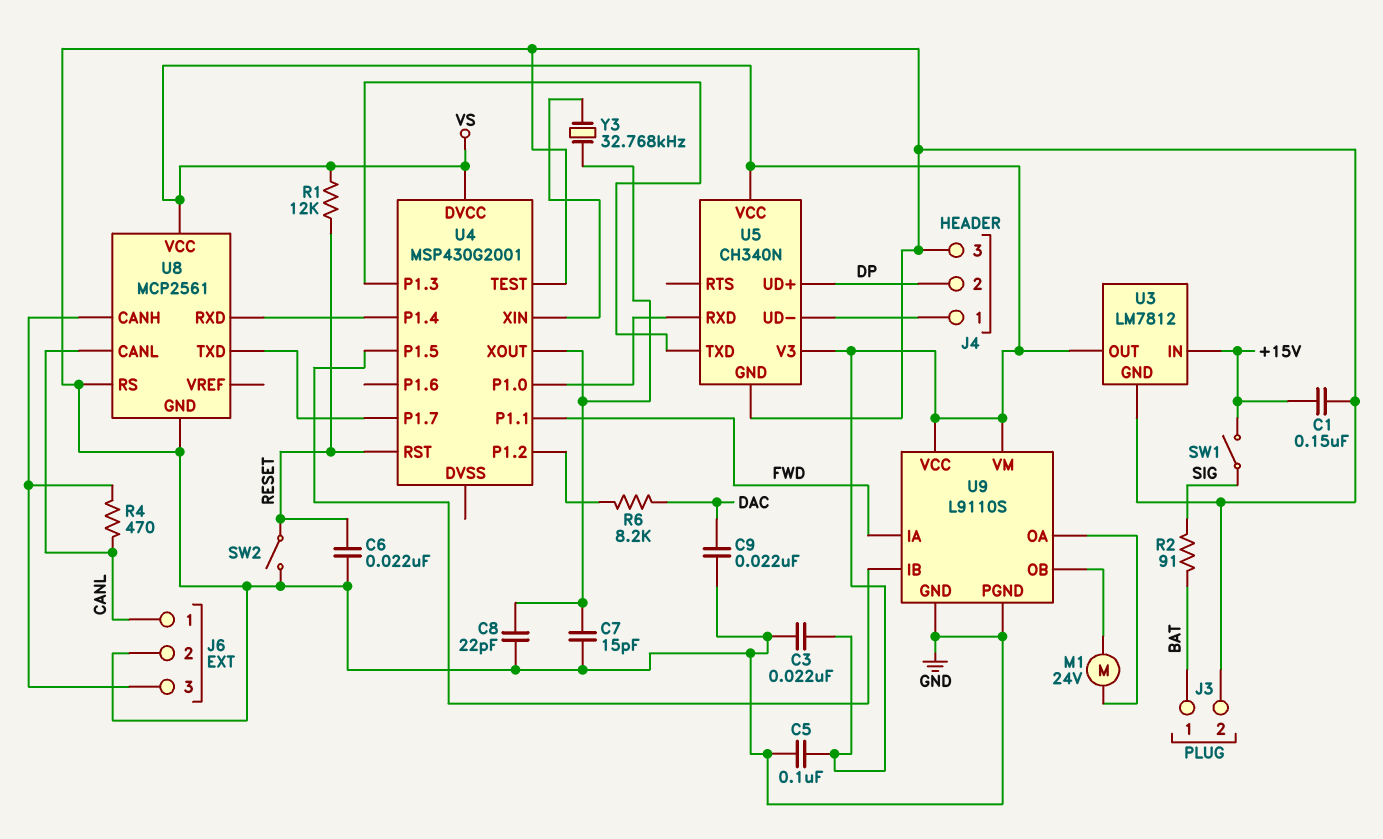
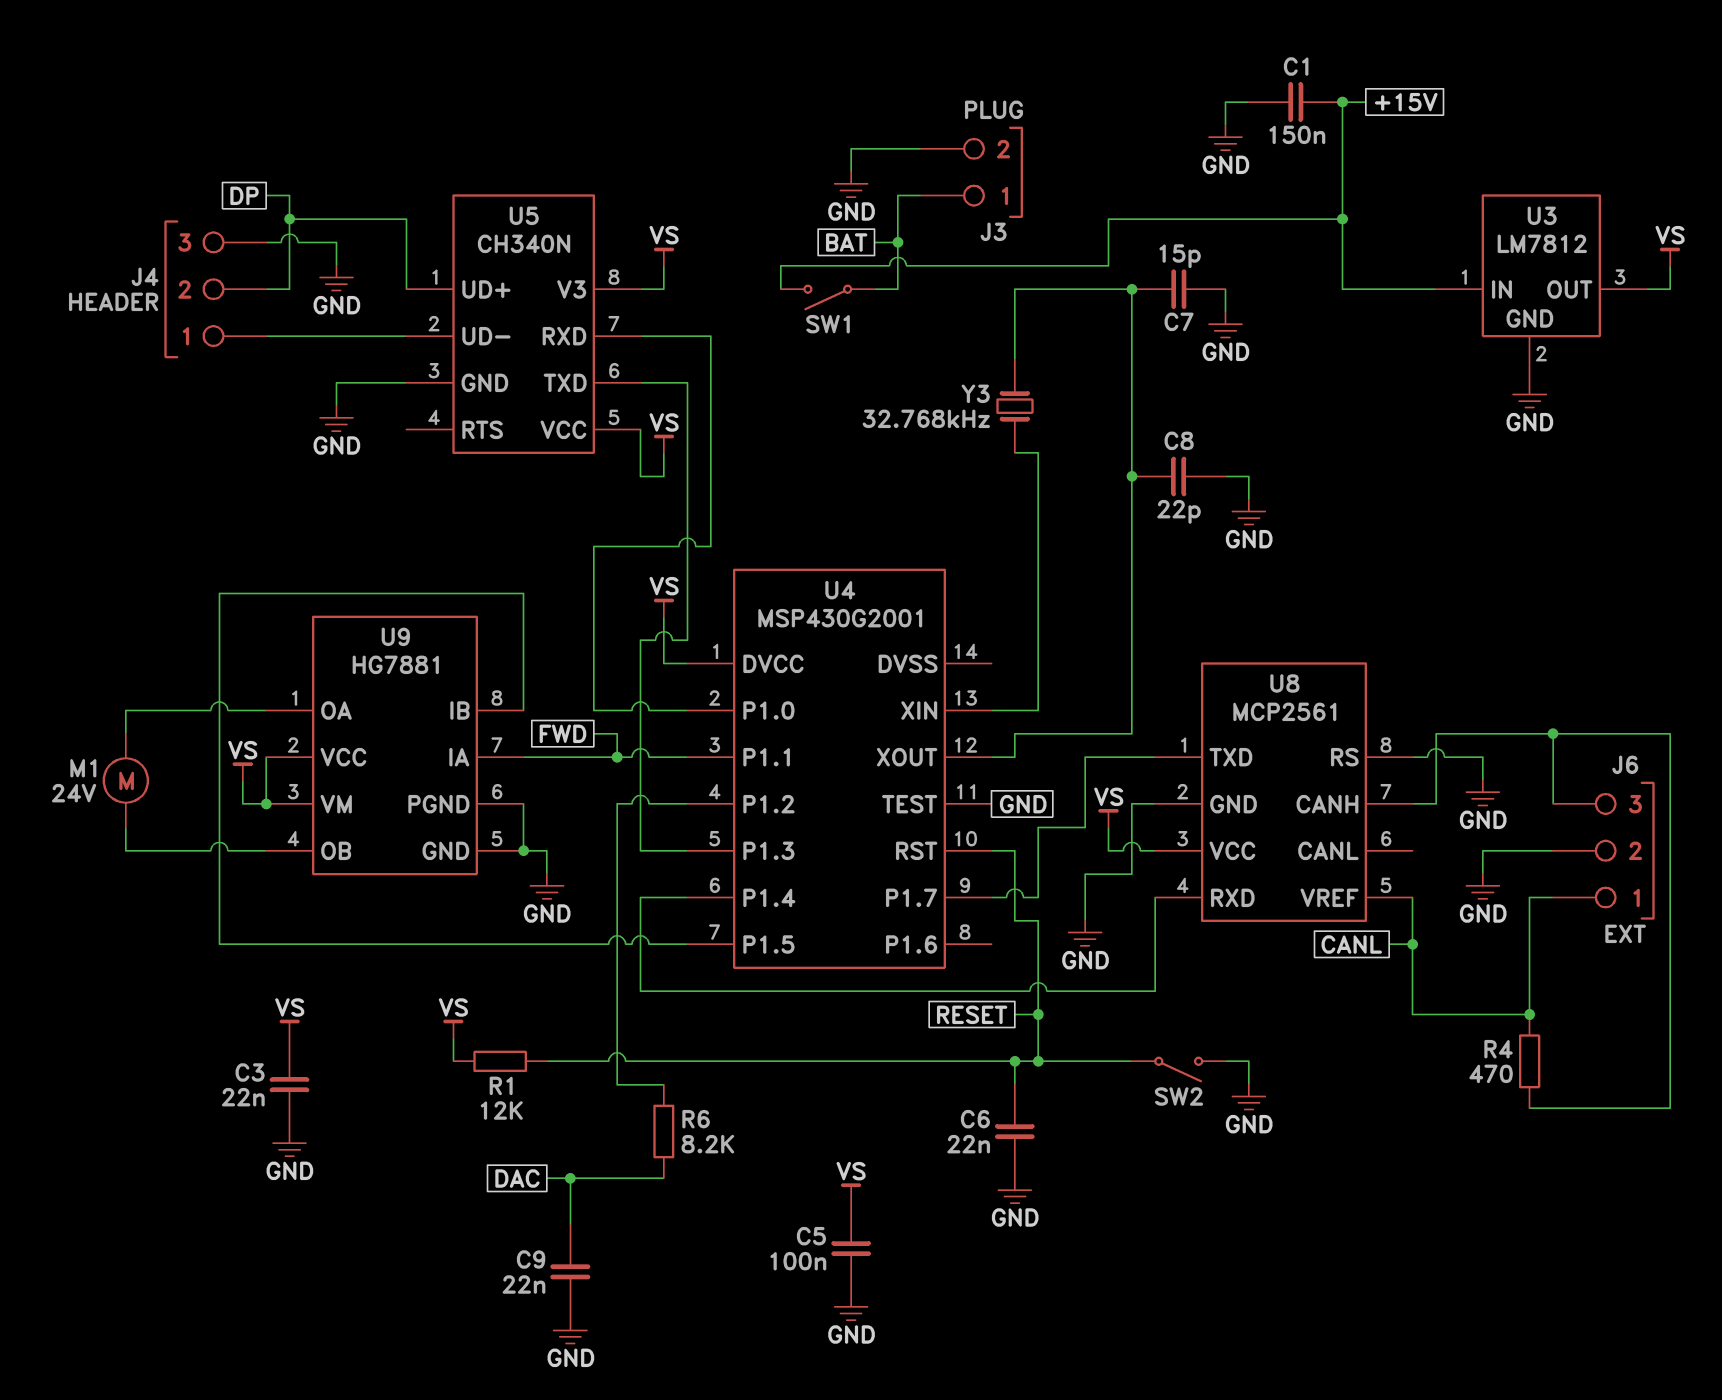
R2: 91 (BAT, SIG) -> none
SW1: switch (+15V, SIG) -> switch (+15V, BAT)
U8 pin CANL: CANL -> none
U8 pin VREF: none -> CANL
U9: L9110S -> HG7881

